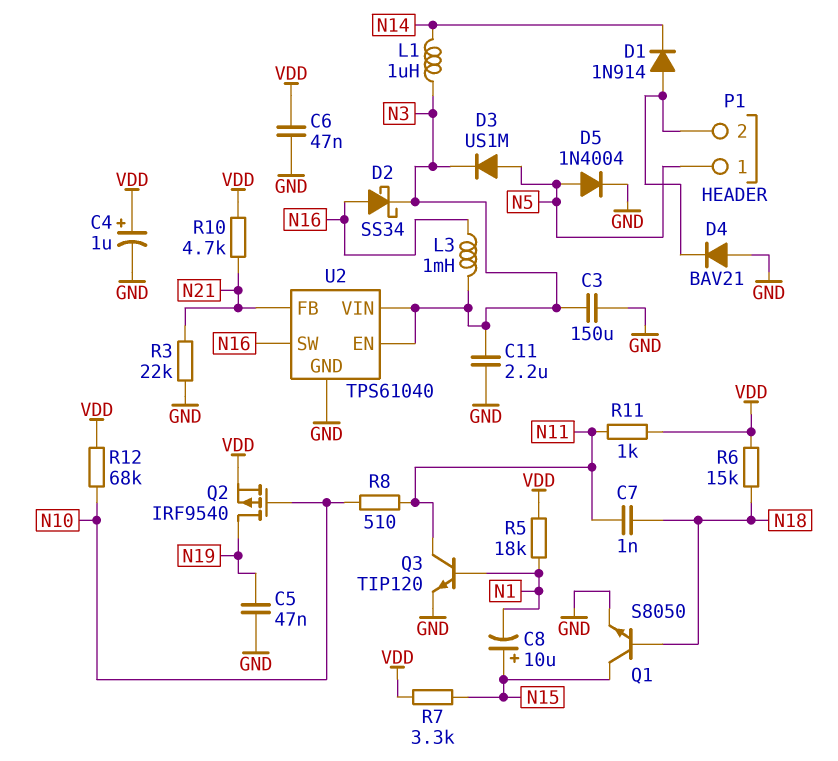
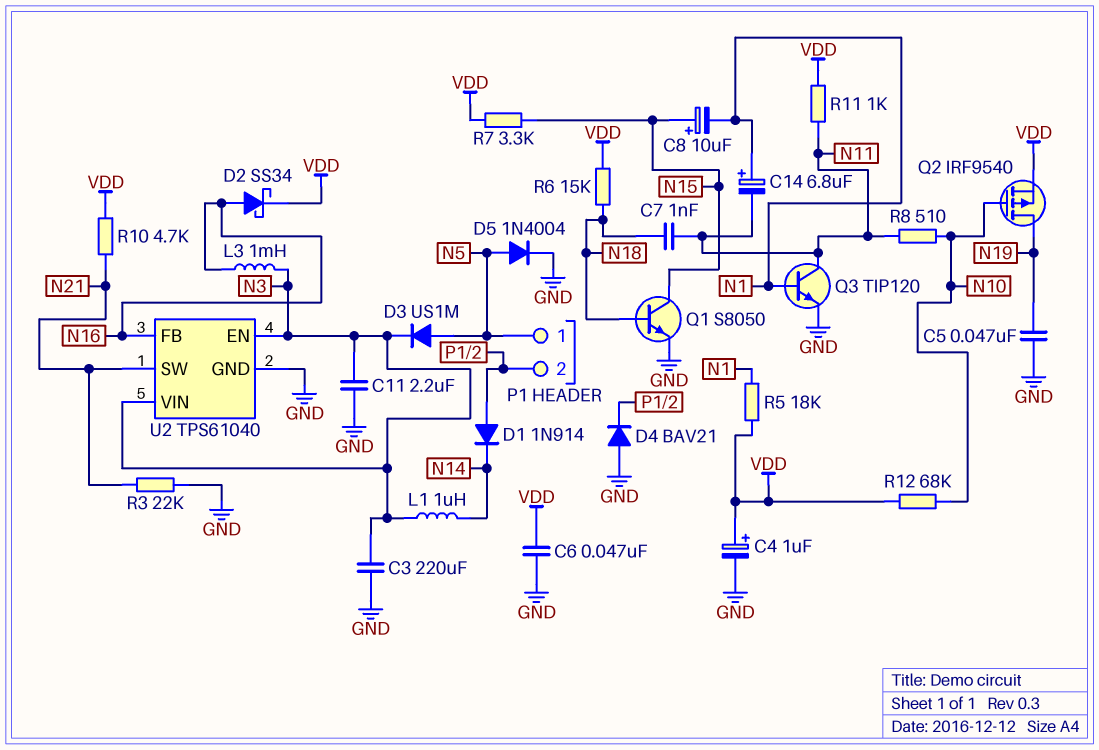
C3: 150uF (GND, N3) -> 220uF (GND, N3)
C14: none -> 6.8uF (plus N1, minus N11)
D2: schottky SS34 (A N16, K N3) -> schottky SS34 (A N16, K VDD)
U2 pin FB: N21 -> N16
U2 pin SW: N16 -> N21

